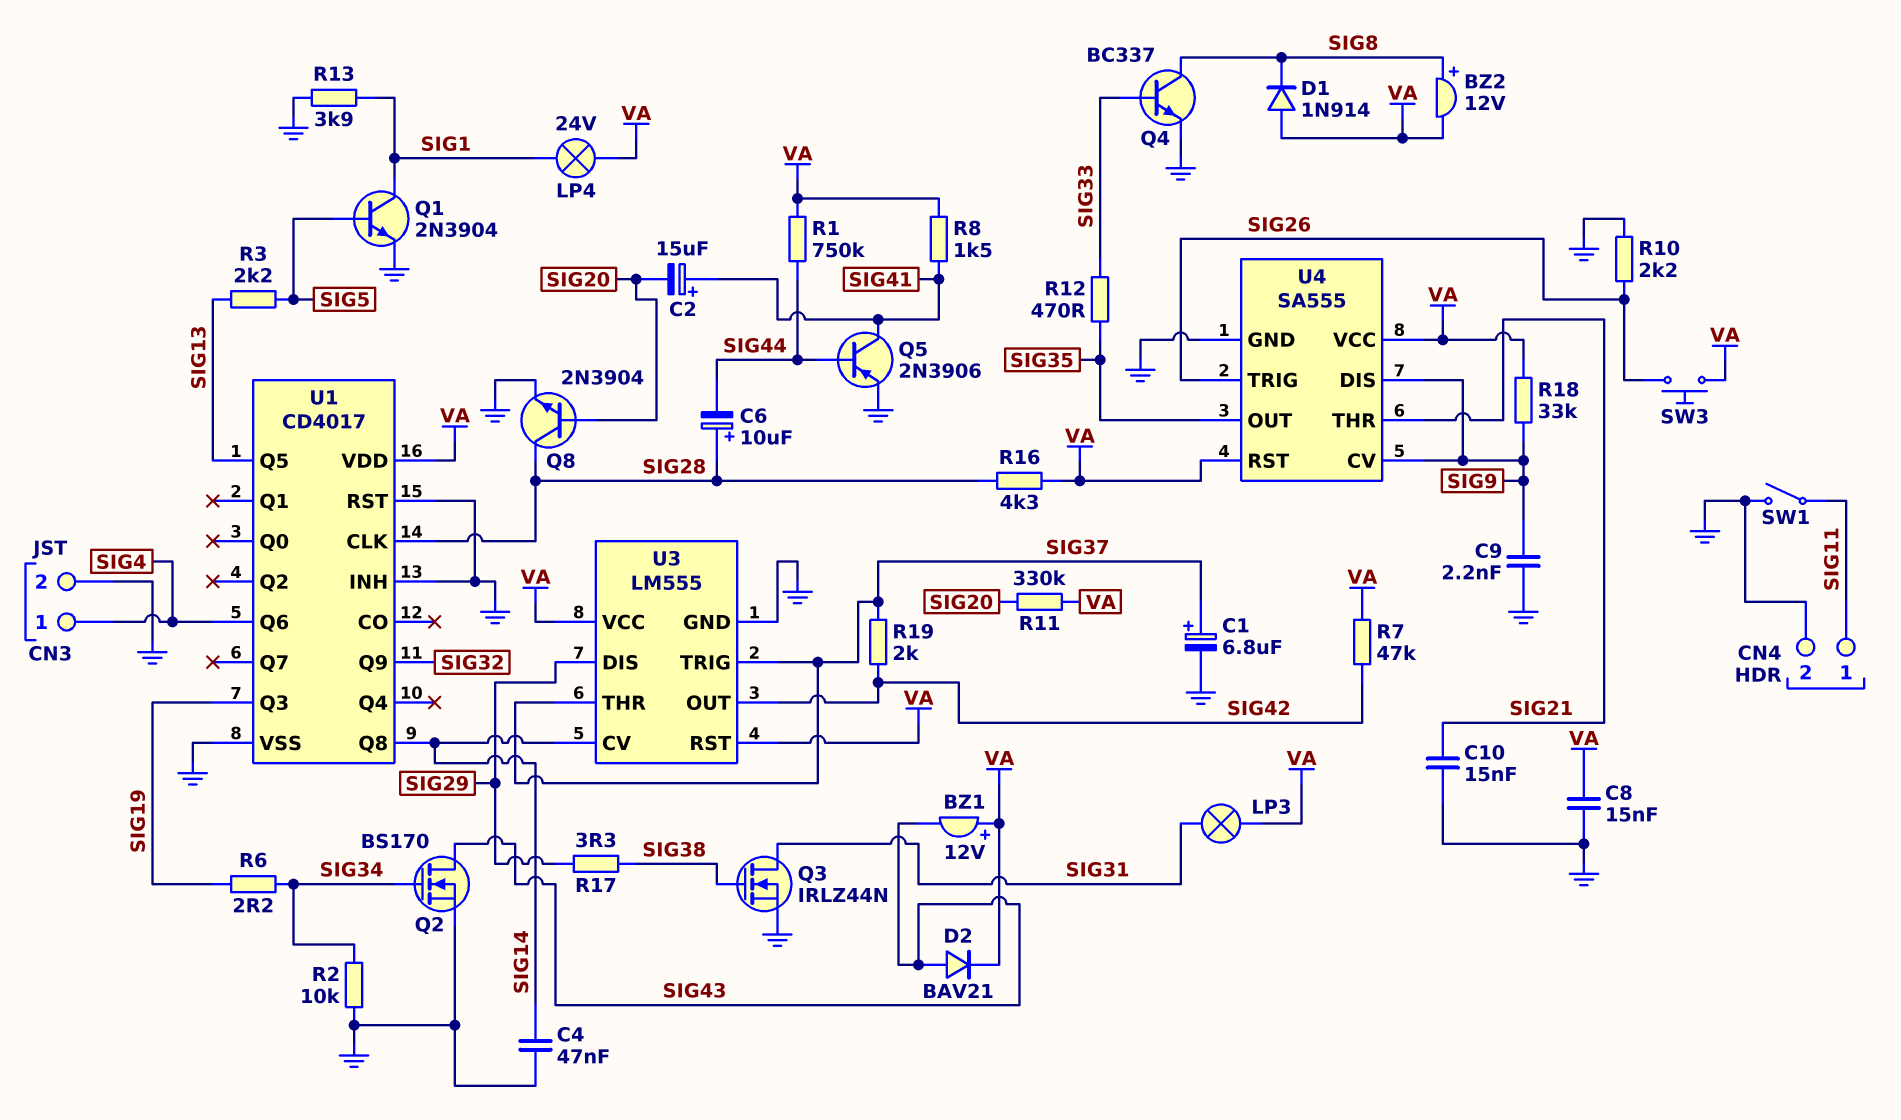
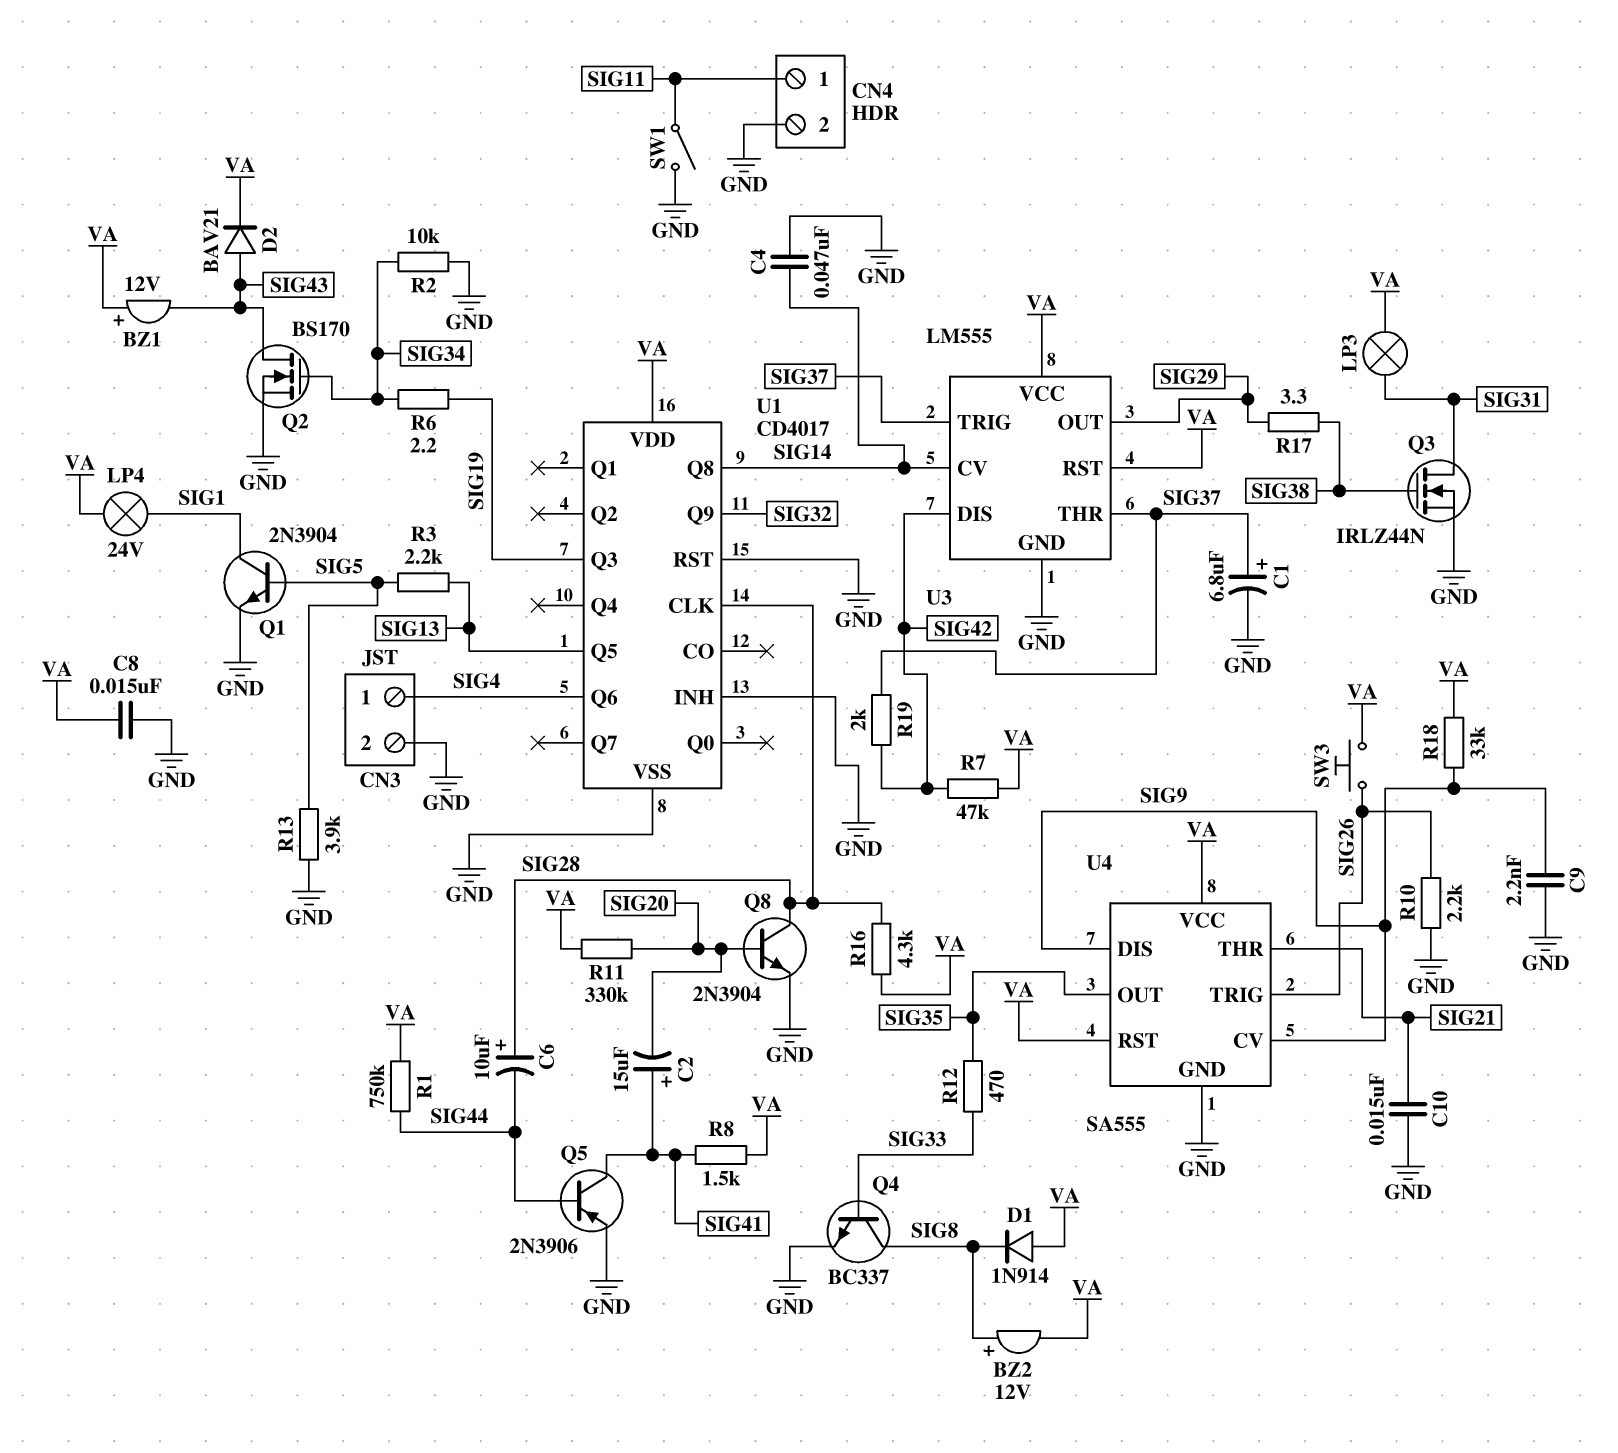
R13: 3.9k (GND, SIG1) -> 3.9k (GND, SIG5)
U3 pin DIS: SIG29 -> SIG42
U3 pin OUT: SIG42 -> SIG29

